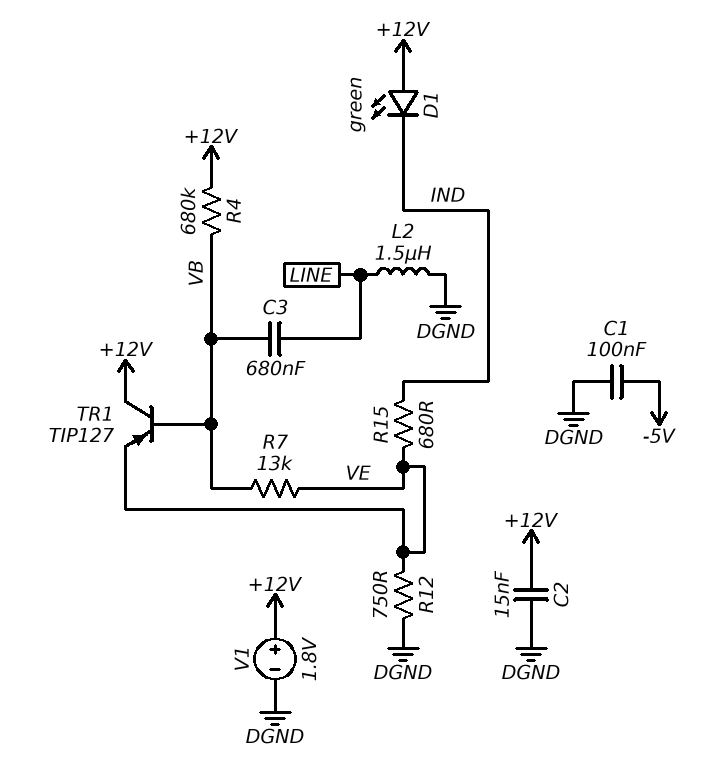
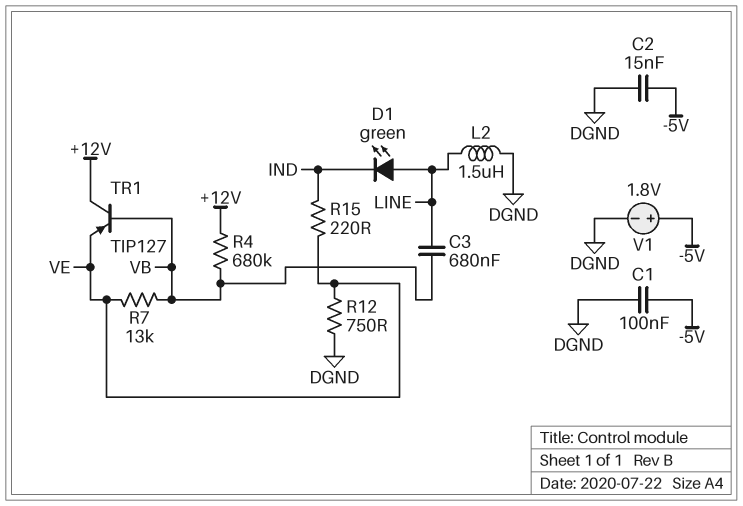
C2: 15nF (+12V, DGND) -> 15nF (-5V, DGND)
D1: LED green (A +12V, K IND) -> LED green (A LINE, K IND)
R15: 680 (IND, VE) -> 220 (IND, VE)
V1: 1.8V (plus +12V, minus DGND) -> 1.8V (plus -5V, minus DGND)

